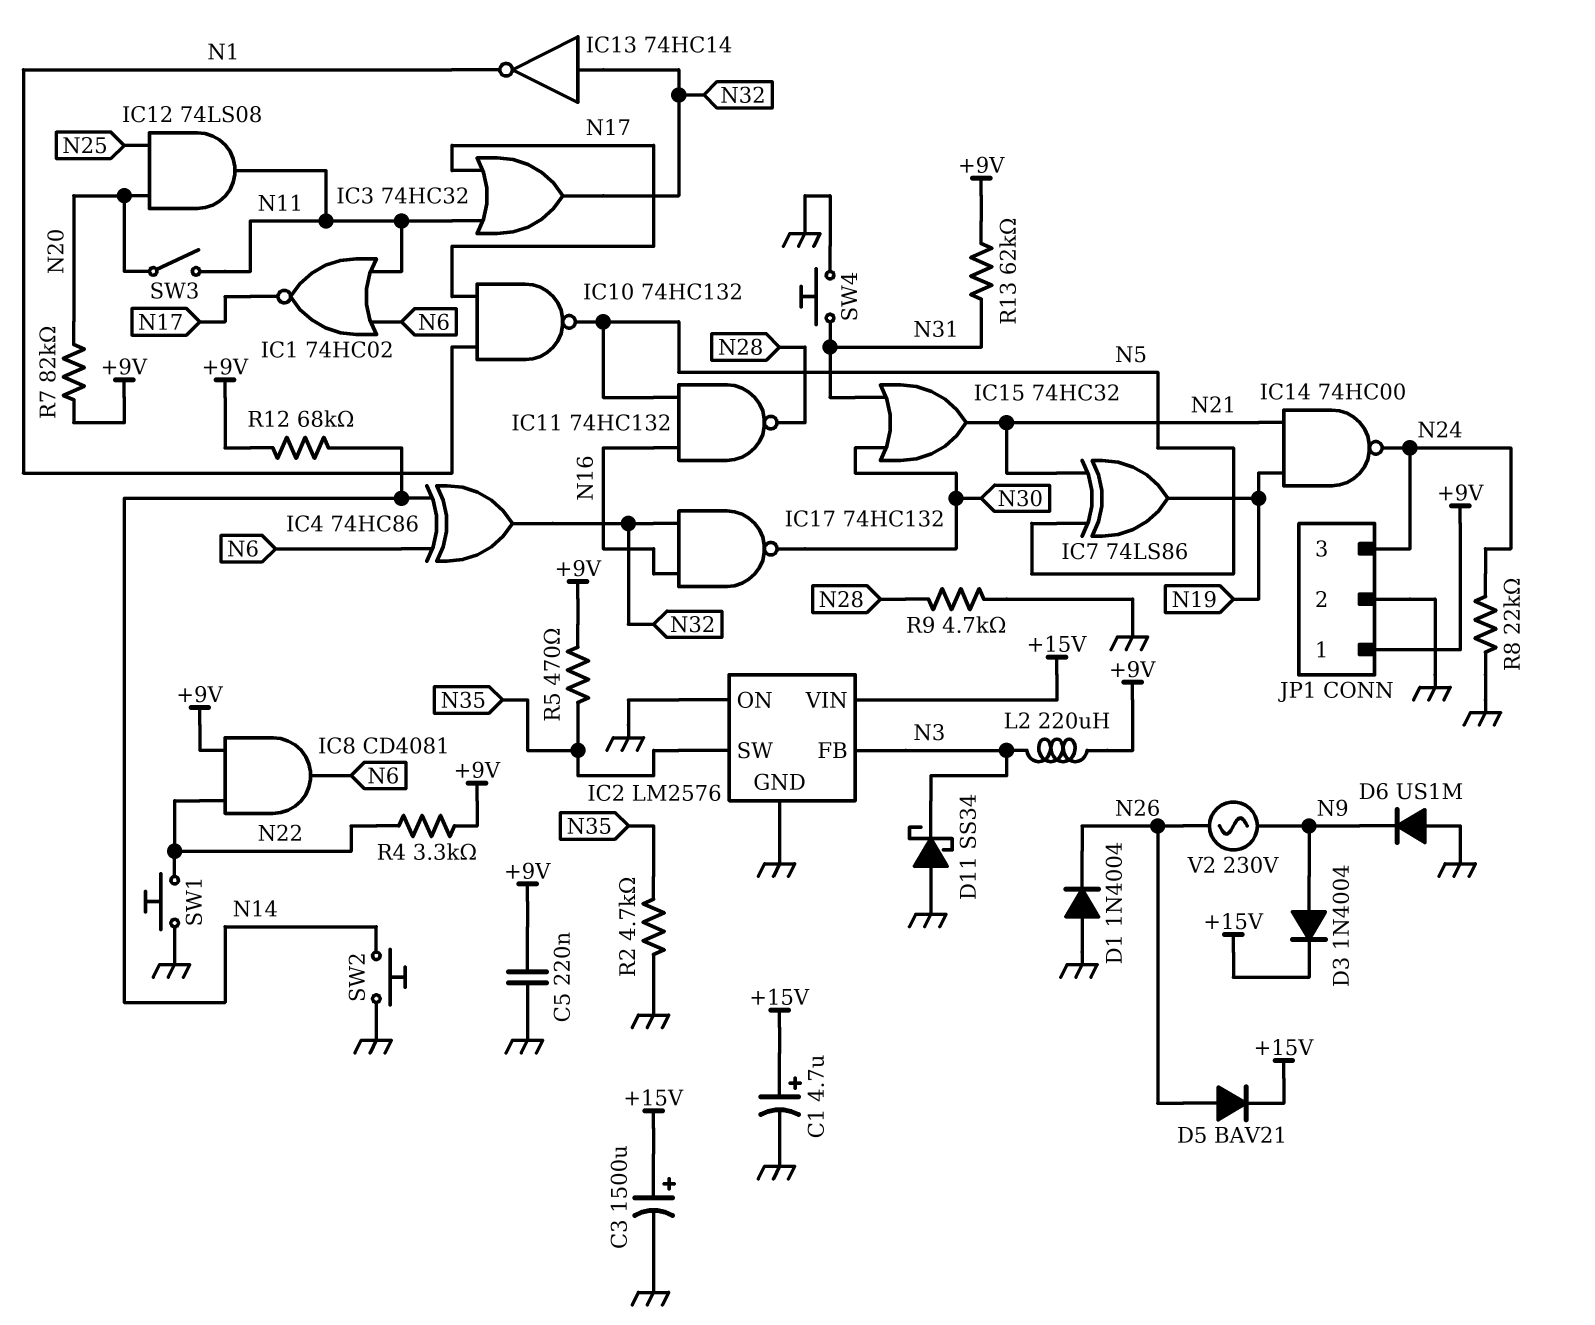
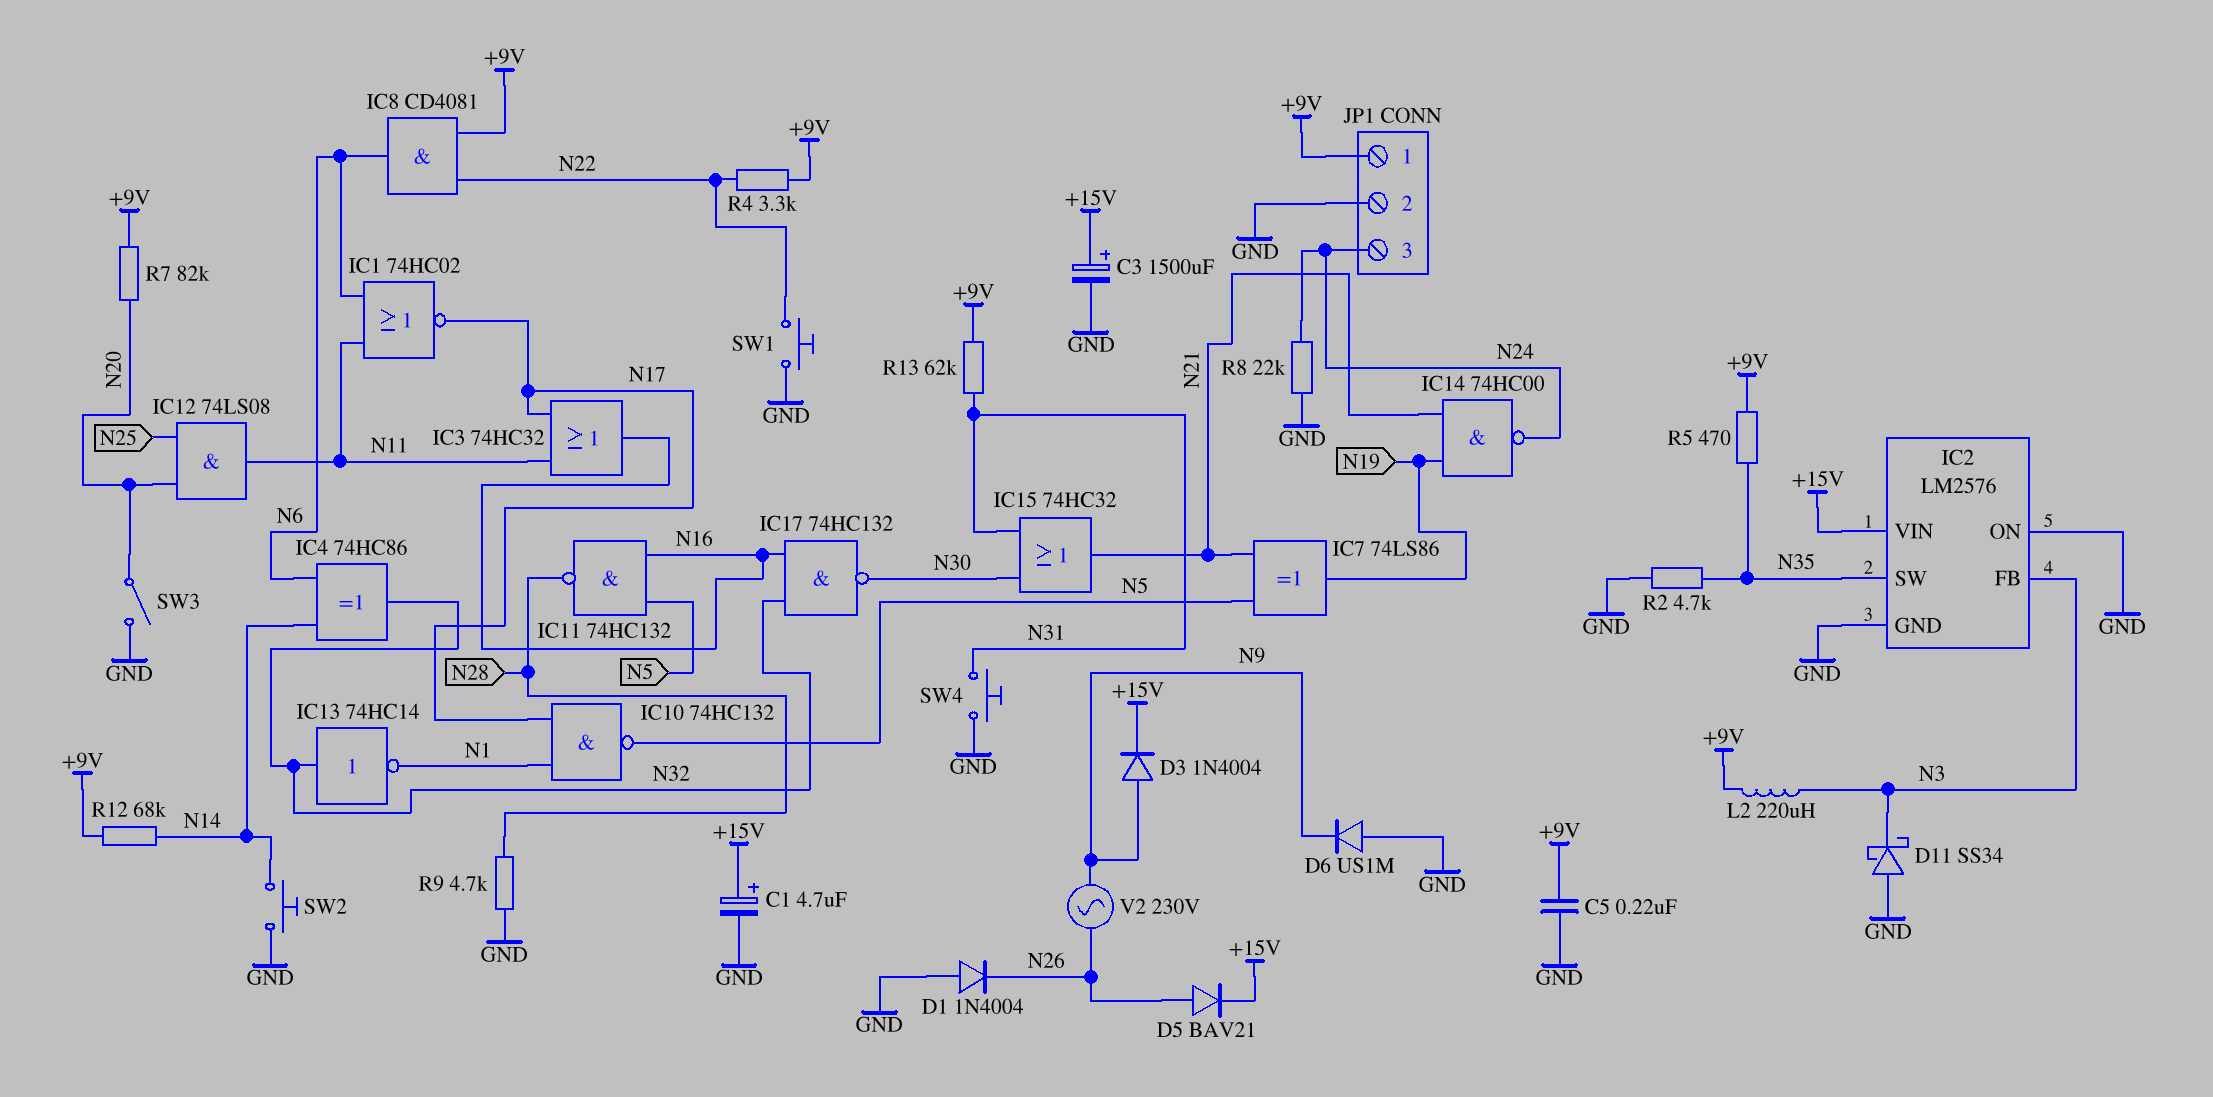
IC3: OR 74HC32 (in N11, in N17, out N32) -> OR 74HC32 (in N11, in N17, out N16)
SW3: switch (N11, N20) -> switch (GND, N20)

